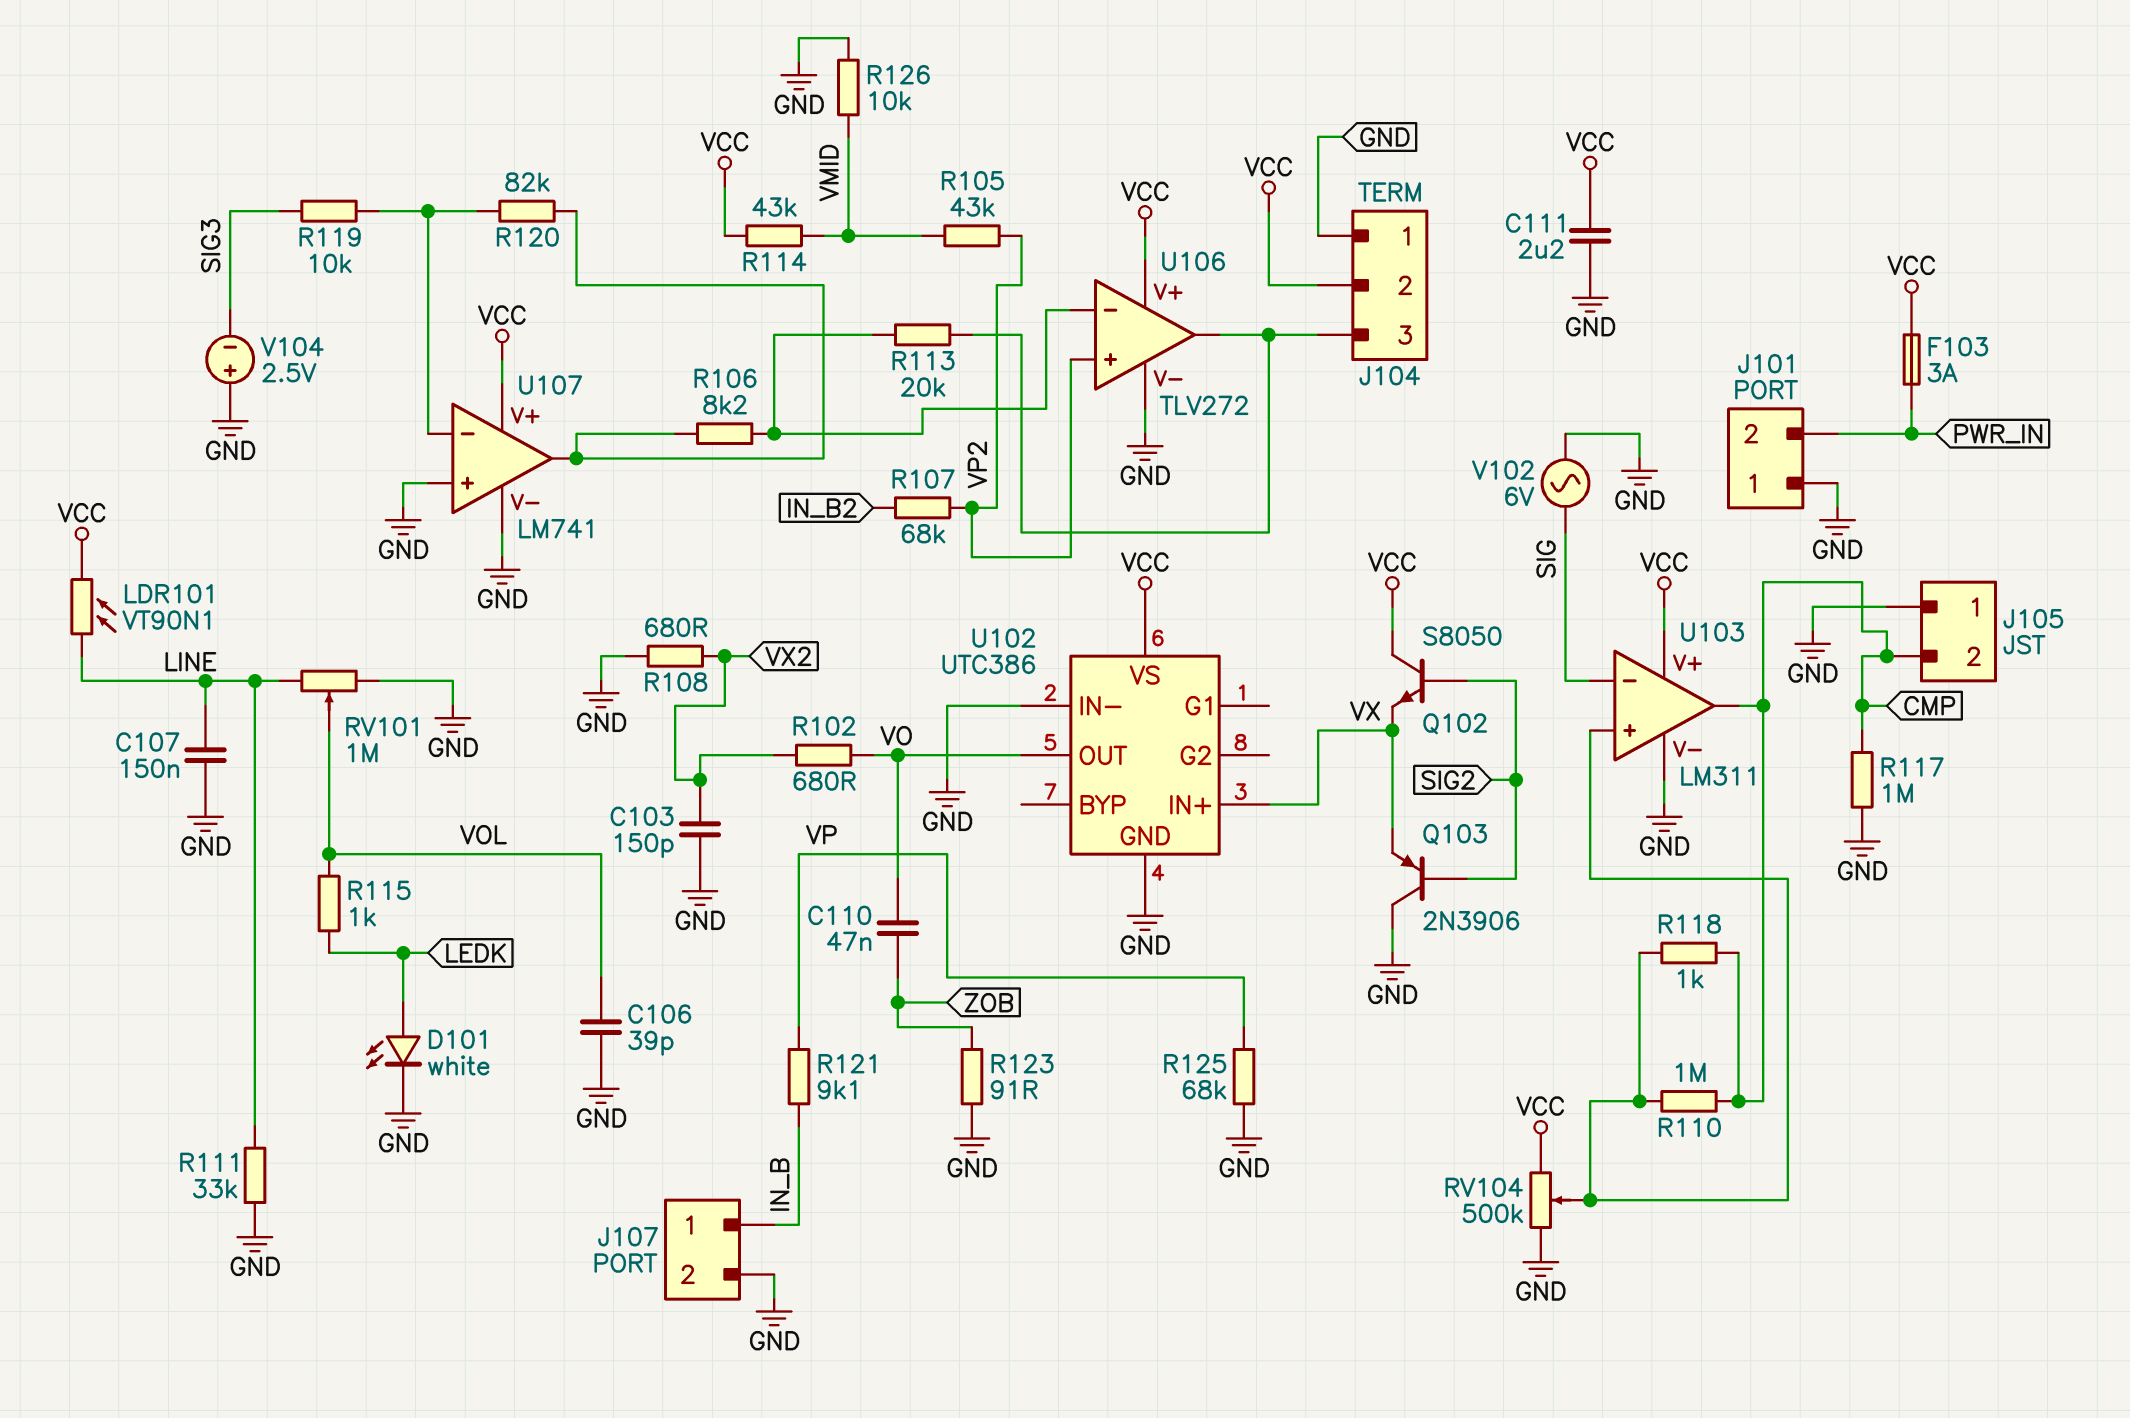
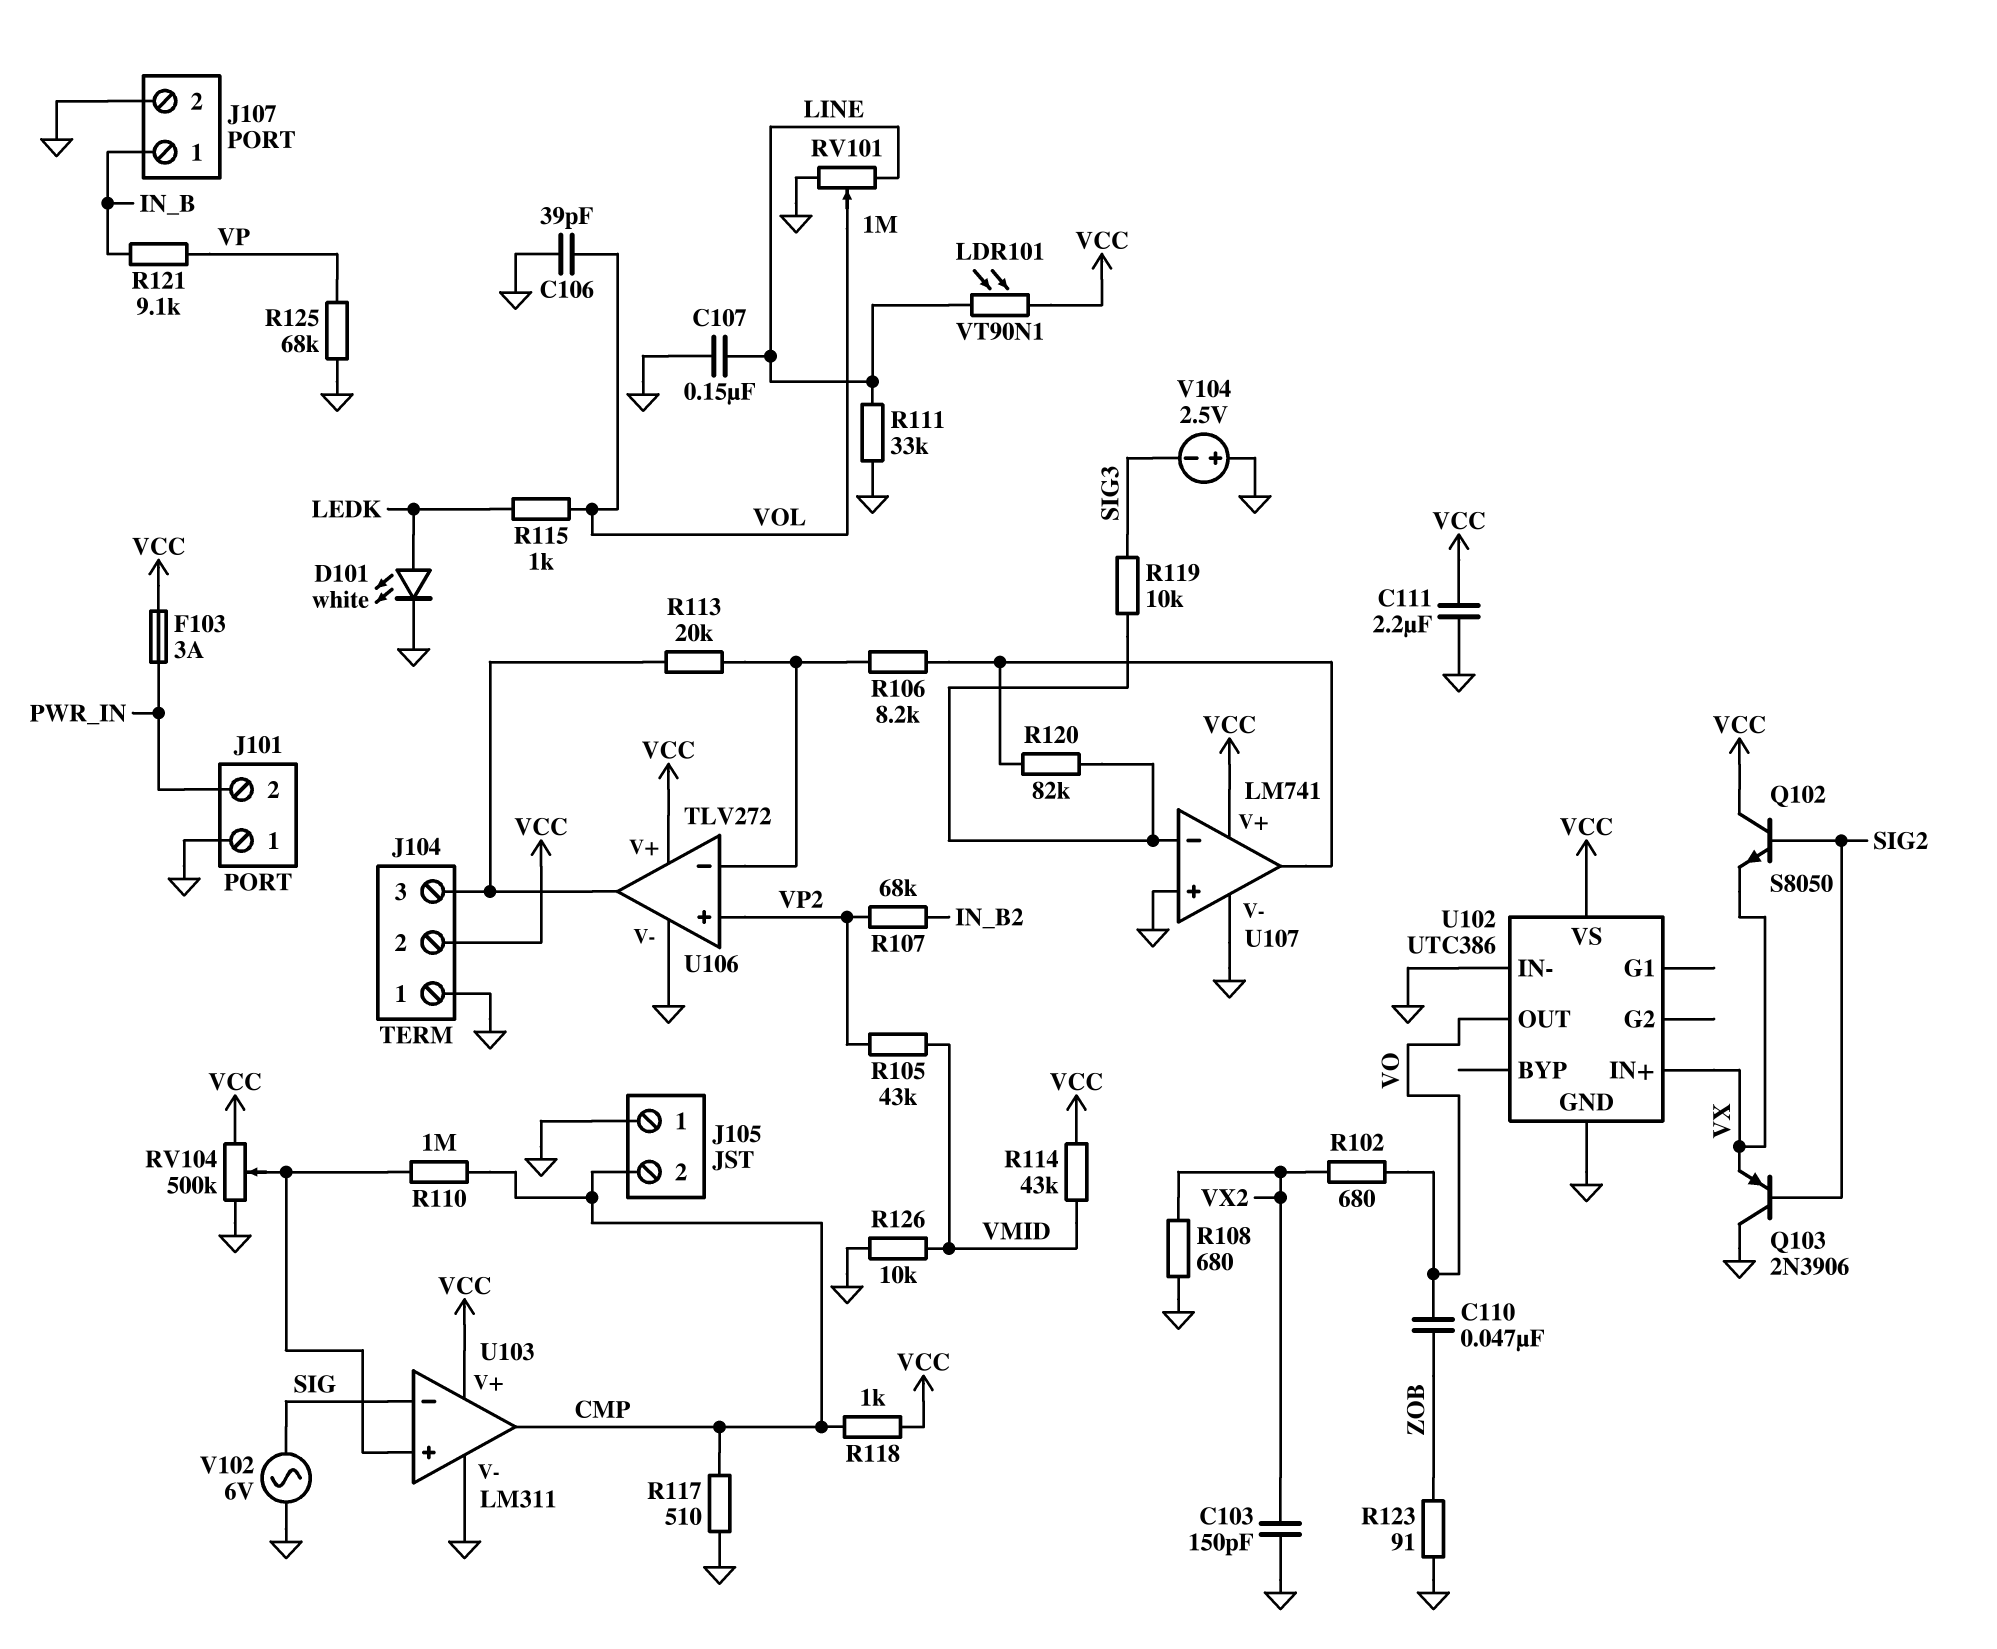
R117: 1M (CMP, GND) -> 510 (CMP, GND)
R118: 1k (CMP, U103/in+) -> 1k (CMP, VCC)

